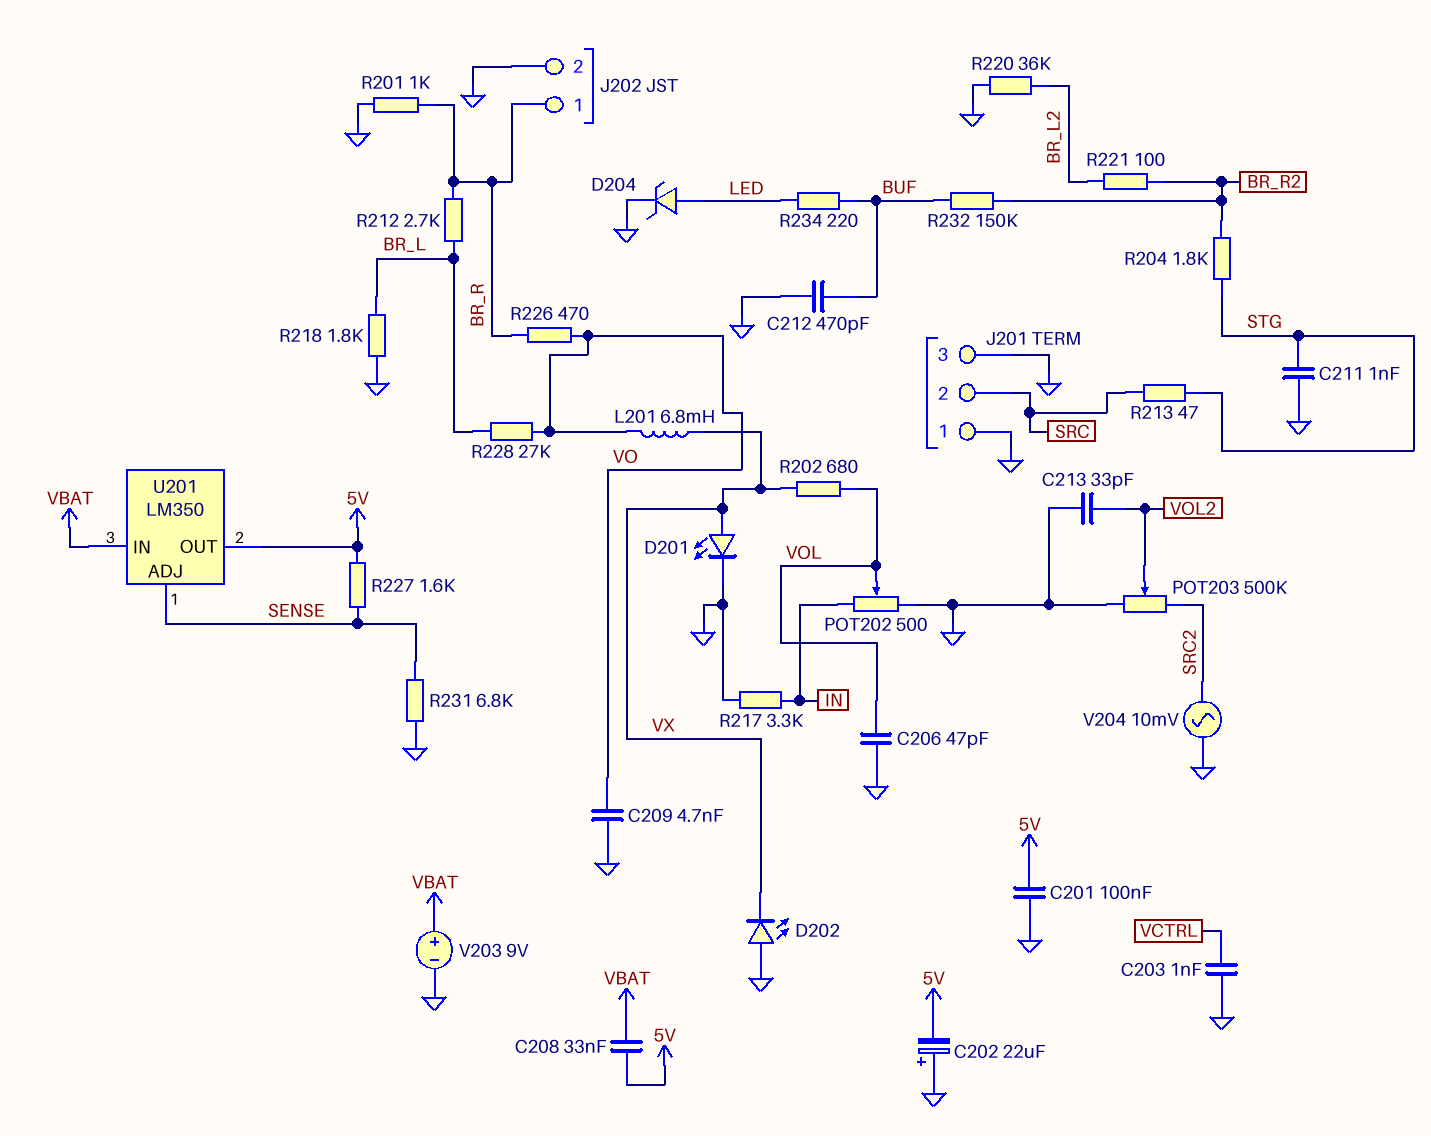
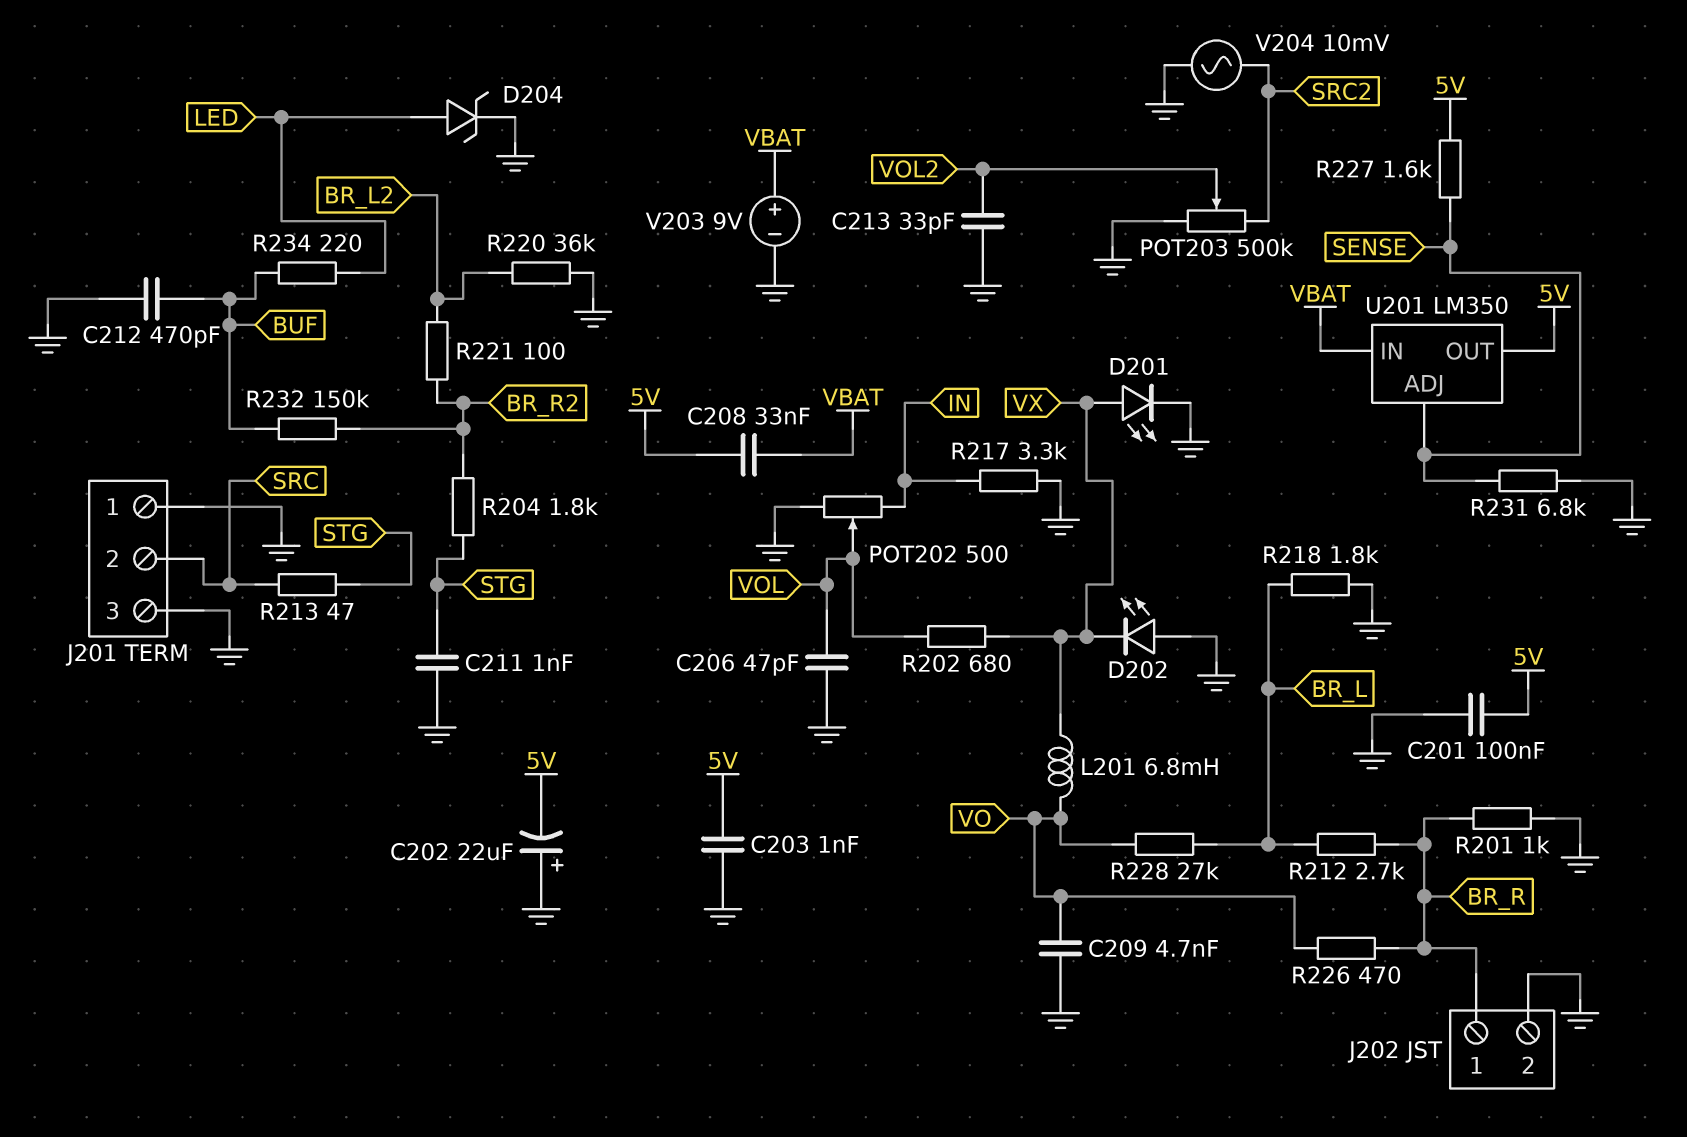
C203: 1nF (GND, VCTRL) -> 1nF (5V, GND)

